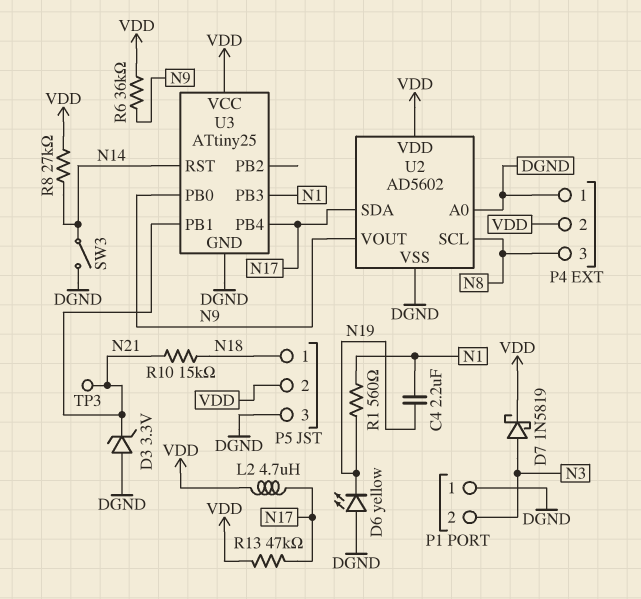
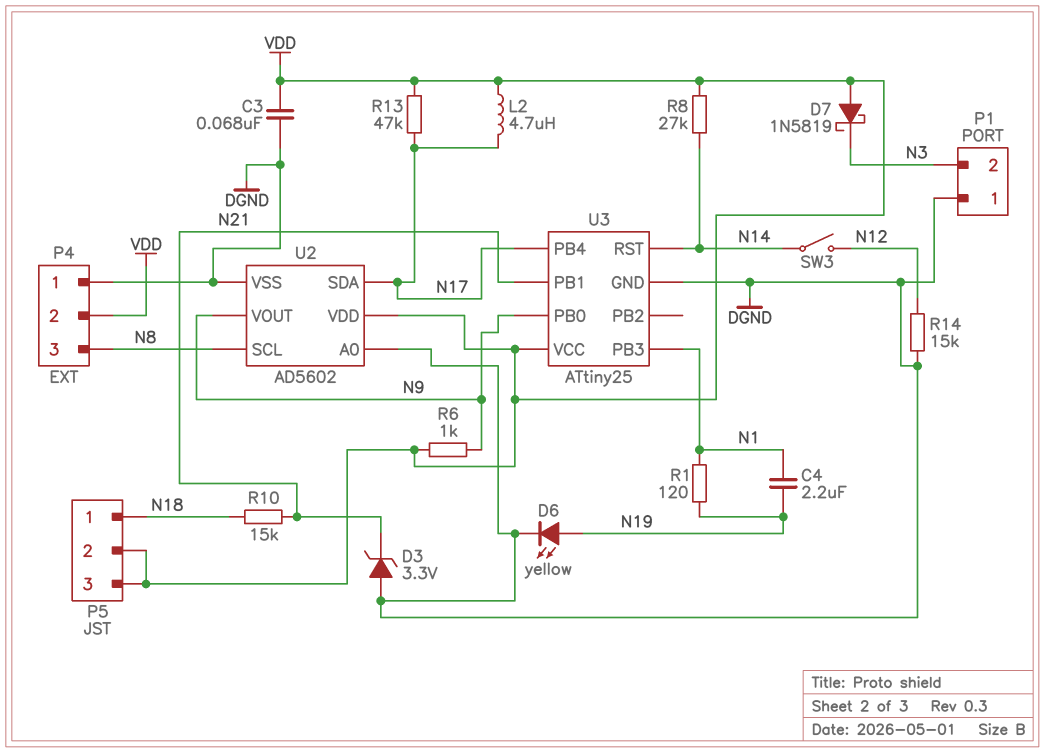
C3: none -> 68nF (DGND, VDD)
D6: LED yellow (A DGND, K N19) -> LED yellow (A N19, K DGND)
D7: schottky 1N5819 (A N3, K VDD) -> schottky 1N5819 (A VDD, K N3)
P5 pin 3: DGND -> VDD
R1: 560 (N1, N19) -> 120 (N1, N19)
R6: 36k (N9, VDD) -> 1k (N9, VDD)
R14: none -> 15k (DGND, N12)
SW3: switch (DGND, N14) -> switch (N12, N14)
TP3: test point (N21) -> none

